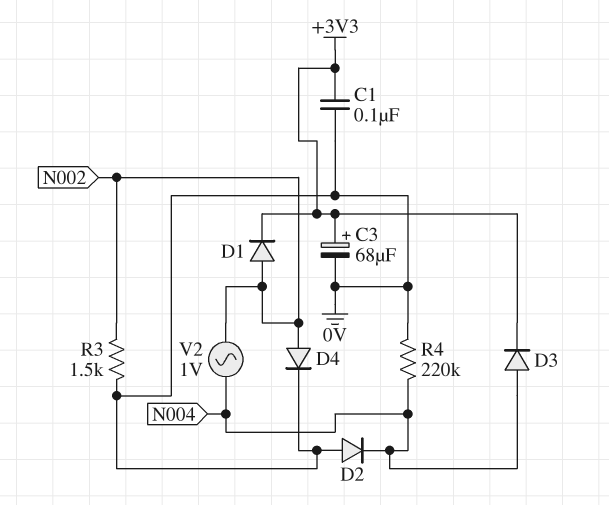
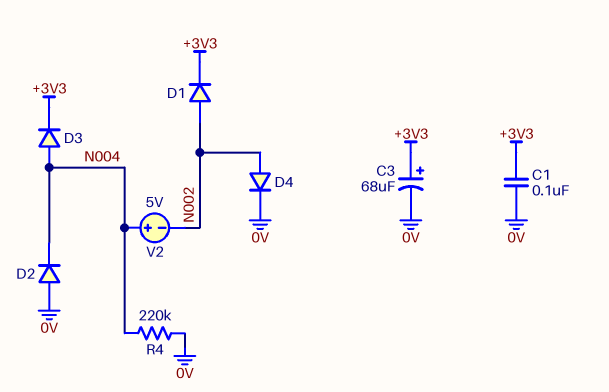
R3: 1.5k (0V, N002) -> none
V2: AC 1V (N002, N004) -> 5V (plus N004, minus N002)

